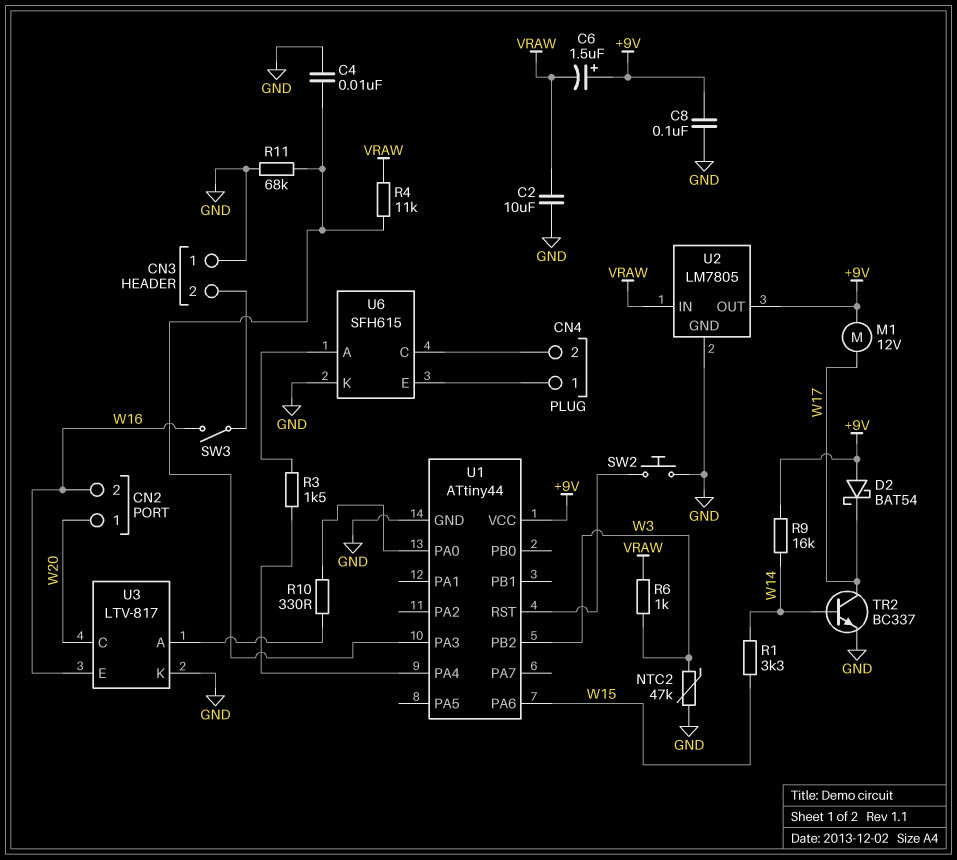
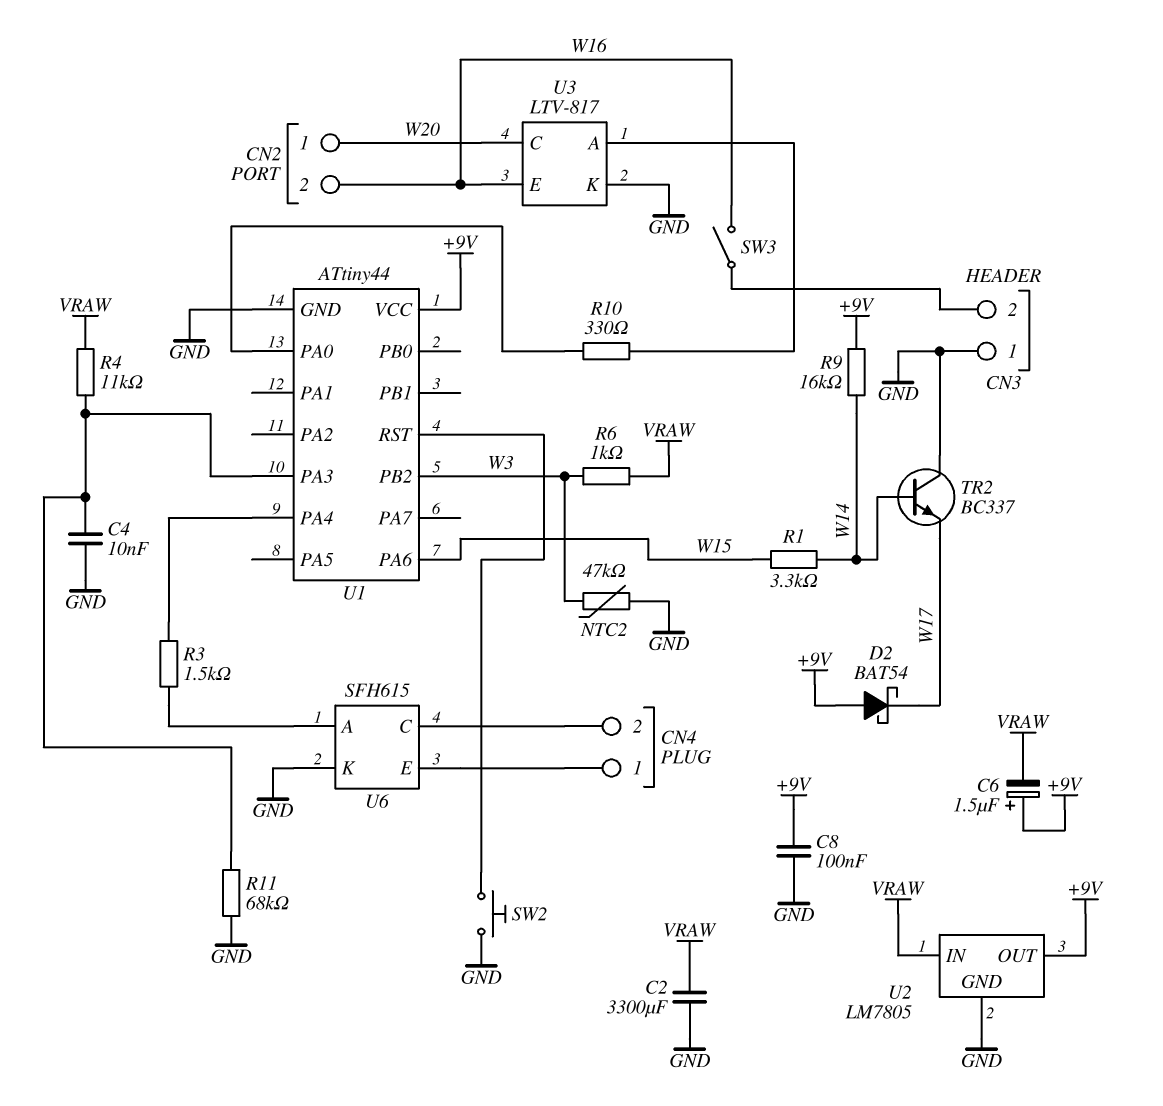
C2: 10uF (GND, VRAW) -> 3300uF (GND, VRAW)
M1: motor 12V (+9V, W17) -> none
TR2: NPN BC337 (B W14, C W17, E GND) -> NPN BC337 (B W14, C GND, E W17)

